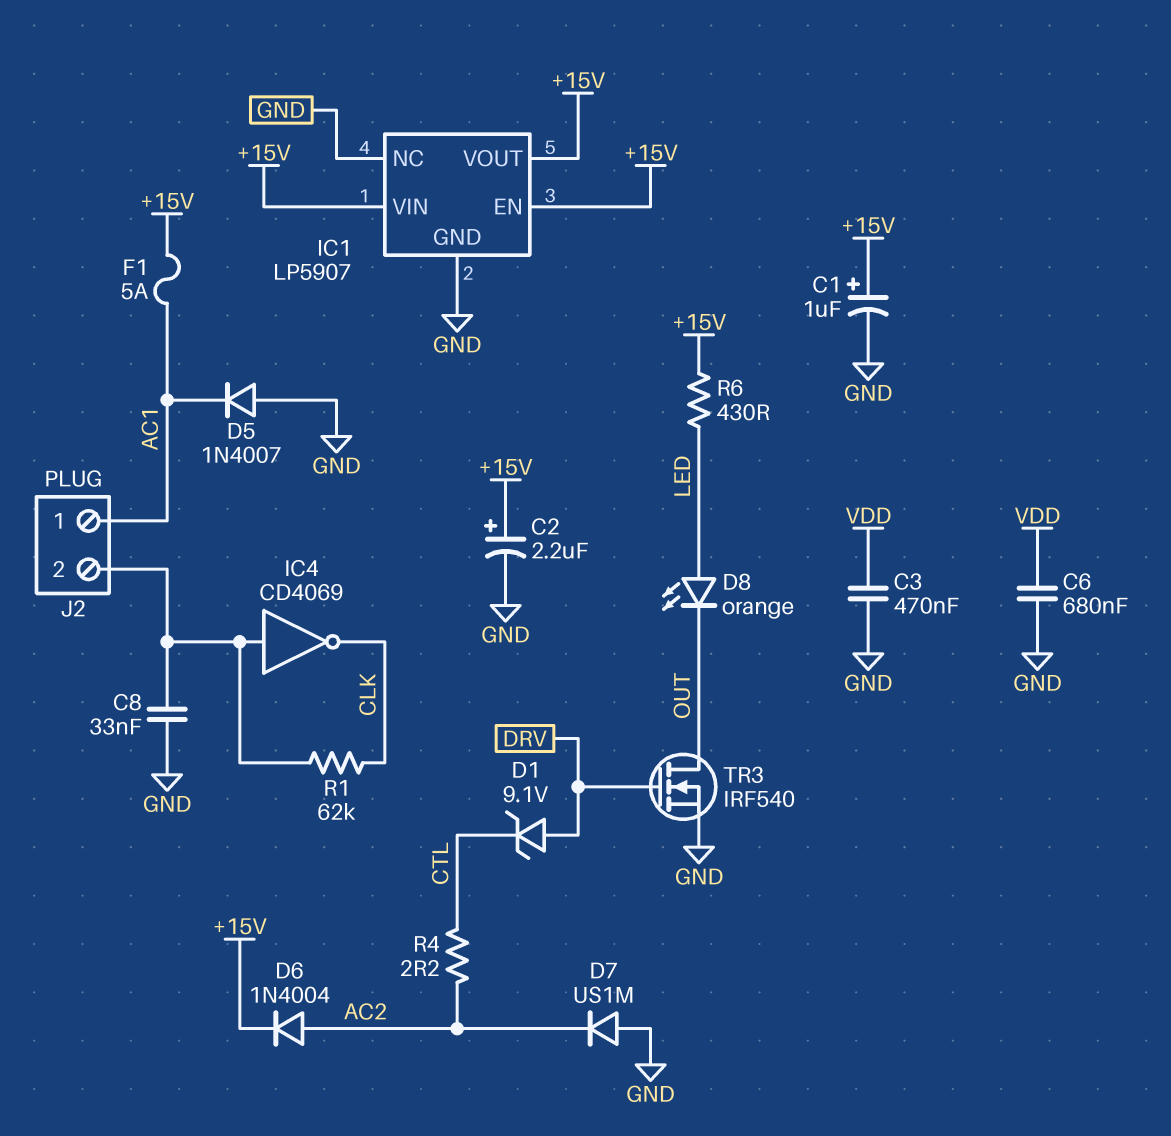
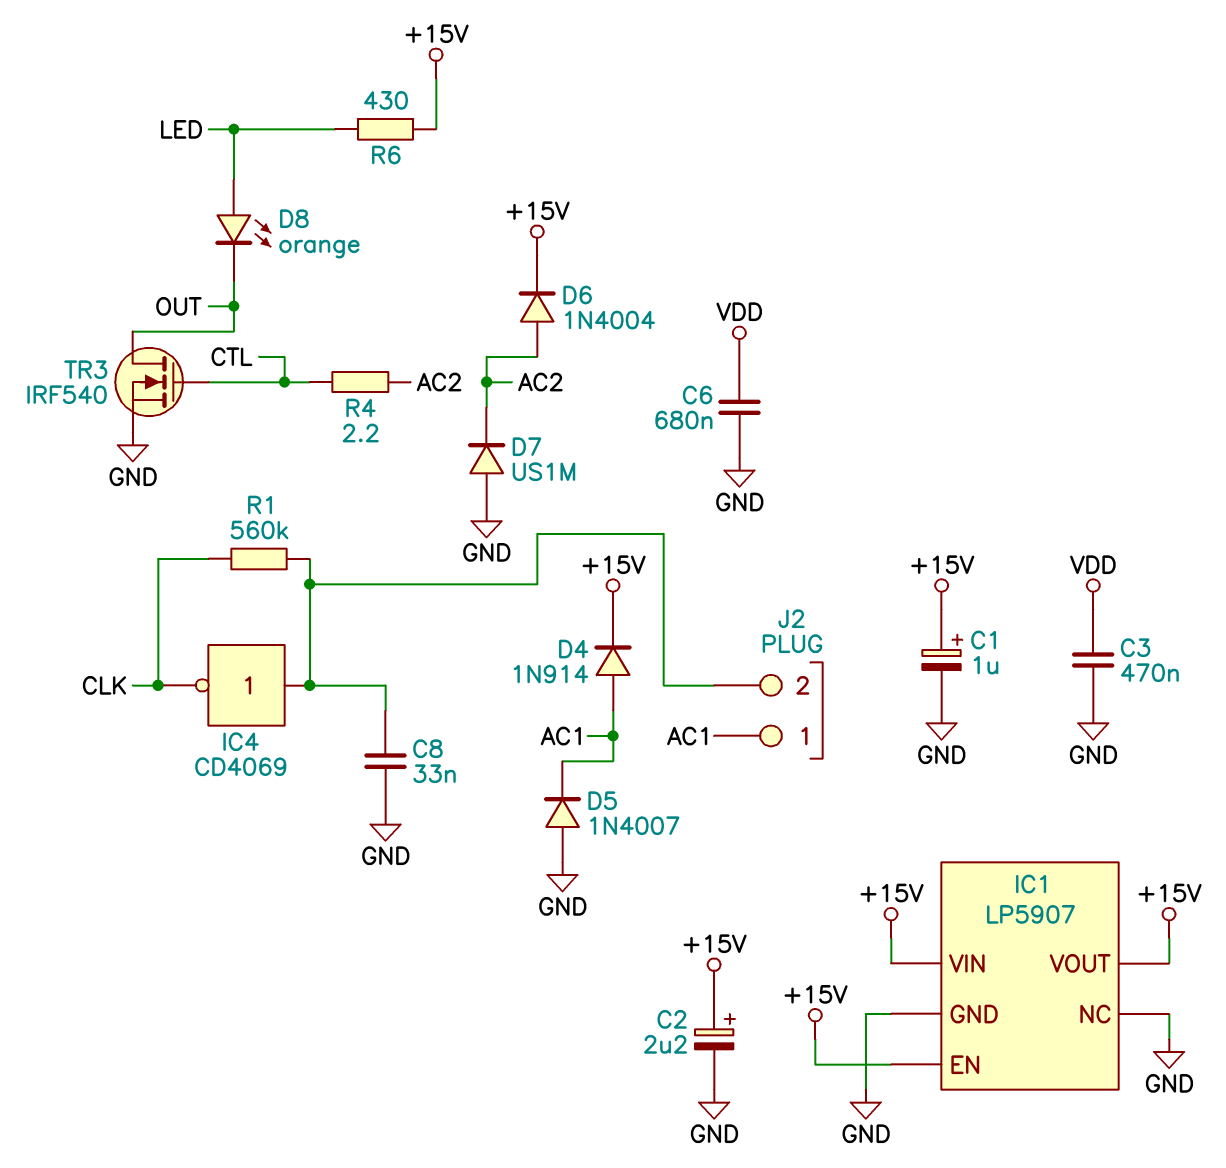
D1: zener 9.1V (A DRV, K CTL) -> none
D4: none -> diode 1N914 (A AC1, K +15V)
F1: 5A (+15V, AC1) -> none
R1: 62k (CLK, J2/2) -> 560k (CLK, J2/2)
TR3: NMOS IRF540 (G DRV, D OUT, S GND) -> NMOS IRF540 (G CTL, D OUT, S GND)

